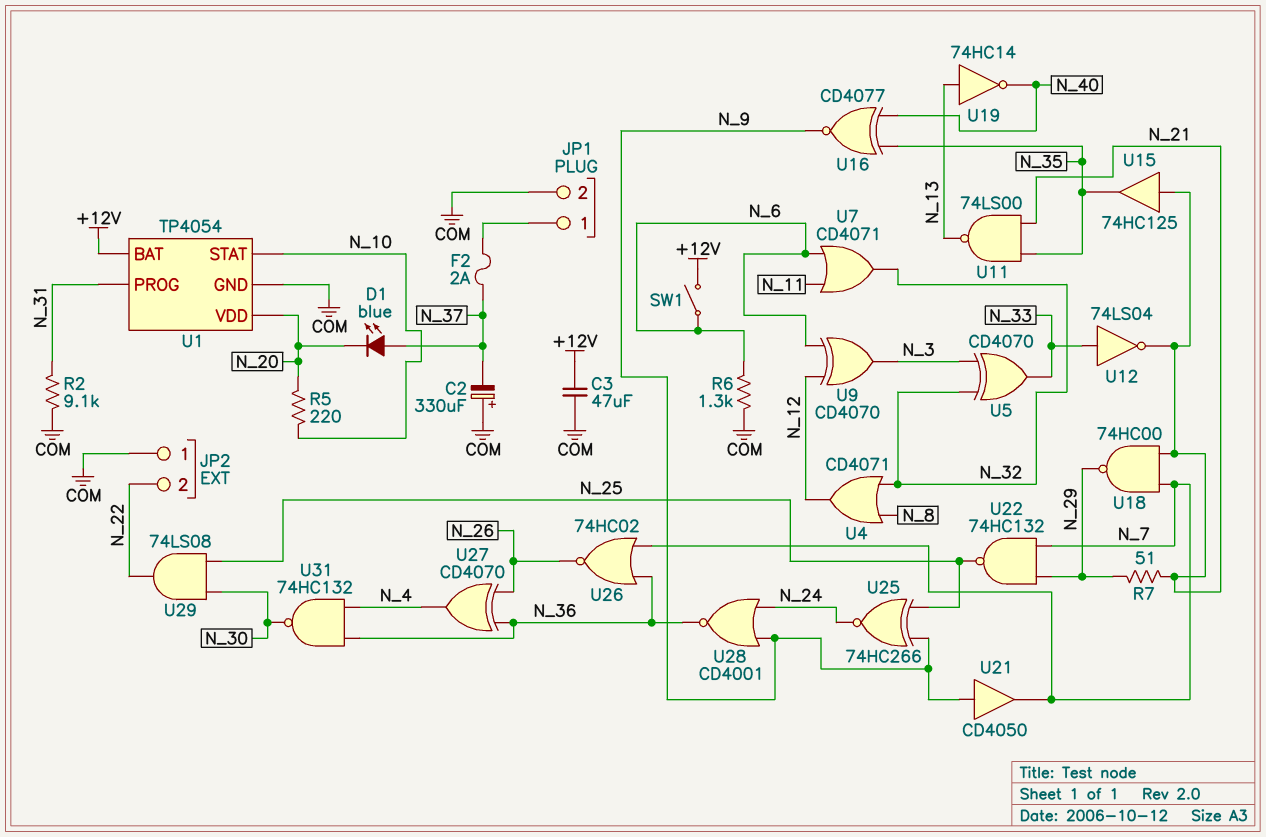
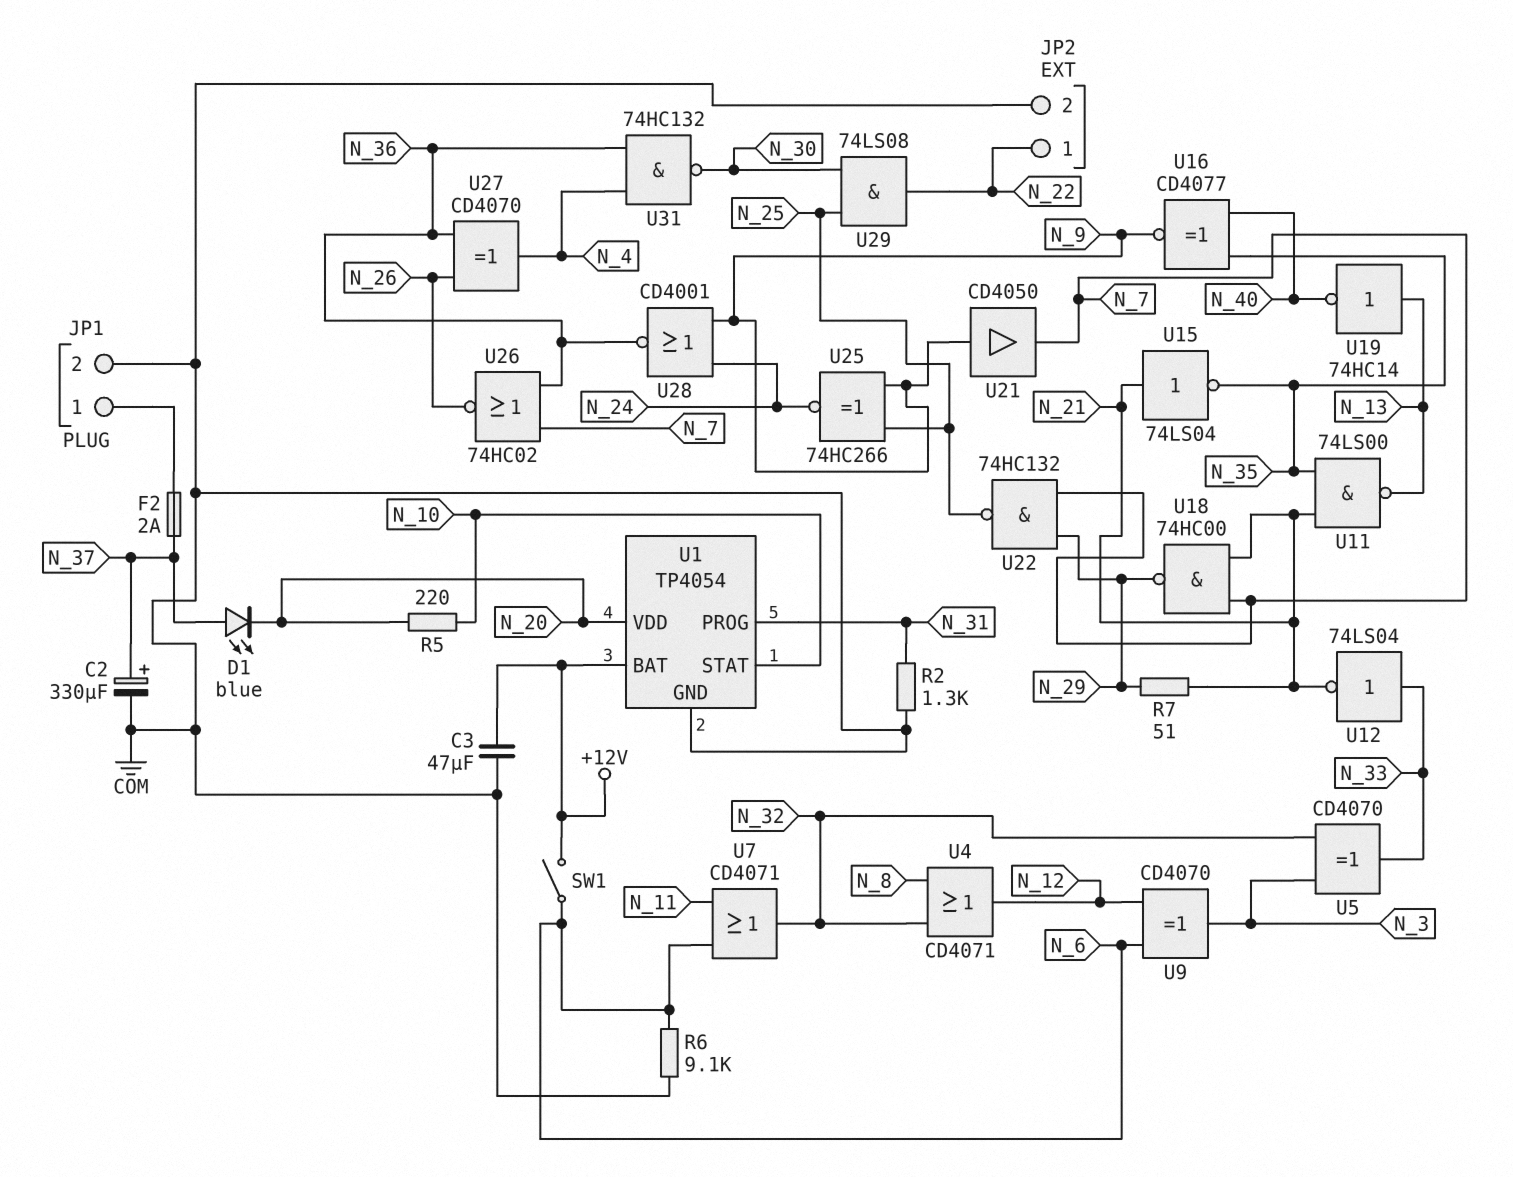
C2: 330uF (plus COM, minus N_37) -> 330uF (plus N_37, minus COM)
JP2 pin 1: COM -> N_22
JP2 pin 2: N_22 -> COM
R2: 9.1k (COM, N_31) -> 1.3k (COM, N_31)
R6: 1.3k (COM, N_6) -> 9.1k (COM, N_6)
U15: buffer 74HC125 (in N_21, out N_35) -> NOT 74LS04 (in N_21, out N_35)

